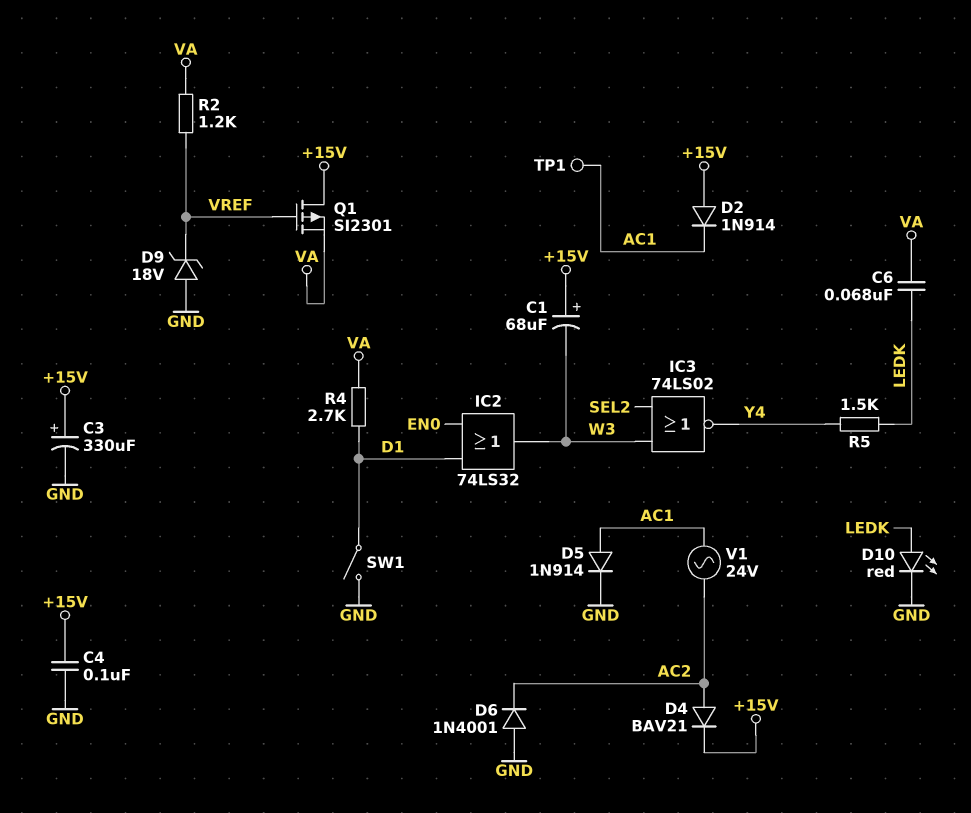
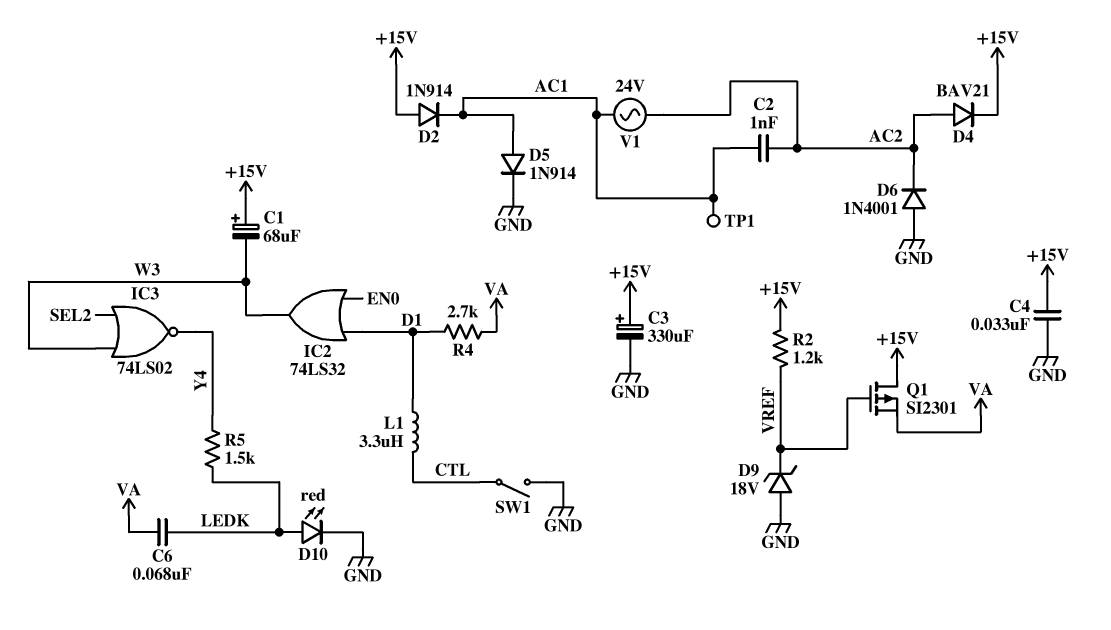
C2: none -> 1nF (AC1, AC2)
C4: 100nF (+15V, GND) -> 33nF (+15V, GND)
L1: none -> 3.3uH (CTL, D1)
R2: 1.2k (VA, VREF) -> 1.2k (+15V, VREF)
SW1: switch (D1, GND) -> switch (CTL, GND)

